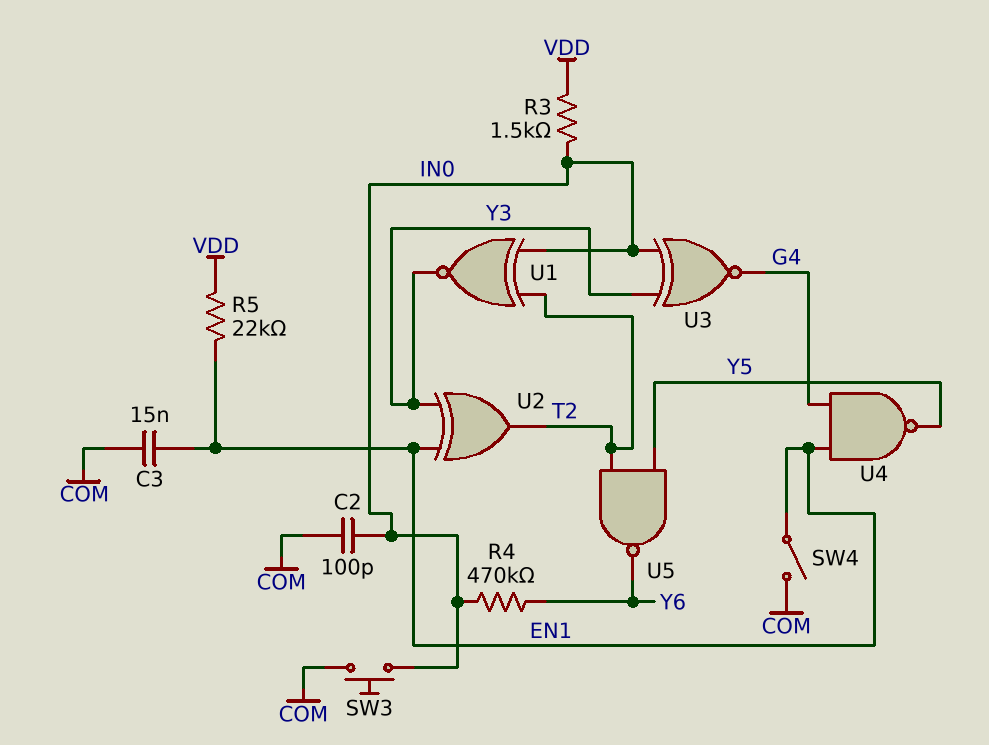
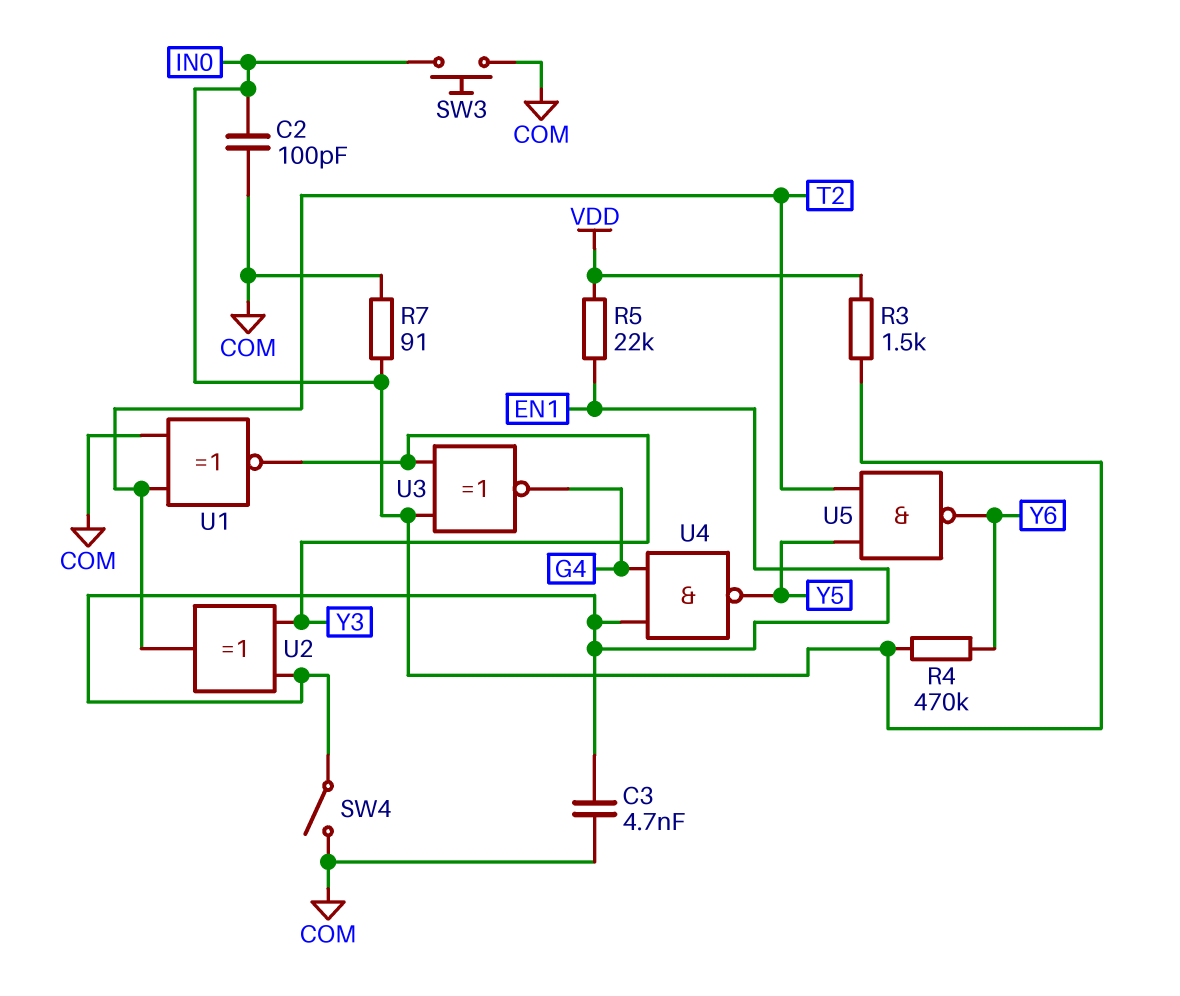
C3: 15nF (COM, EN1) -> 4.7nF (COM, EN1)
R7: none -> 91 (COM, IN0)
U1: XNOR (in IN0, in T2, out Y3) -> XNOR (in COM, in T2, out Y3)

